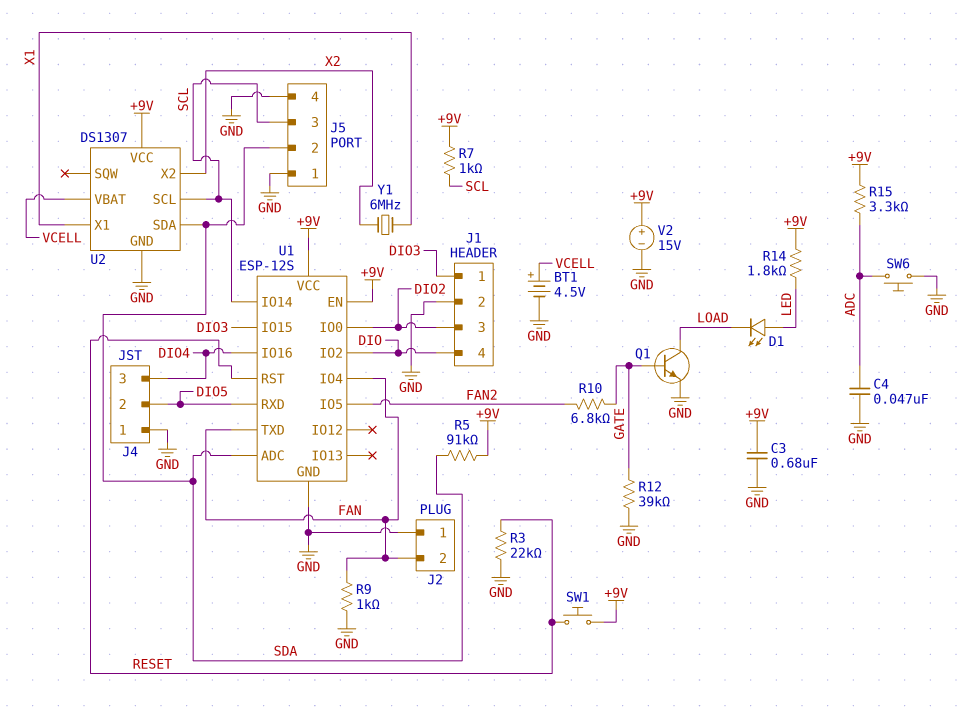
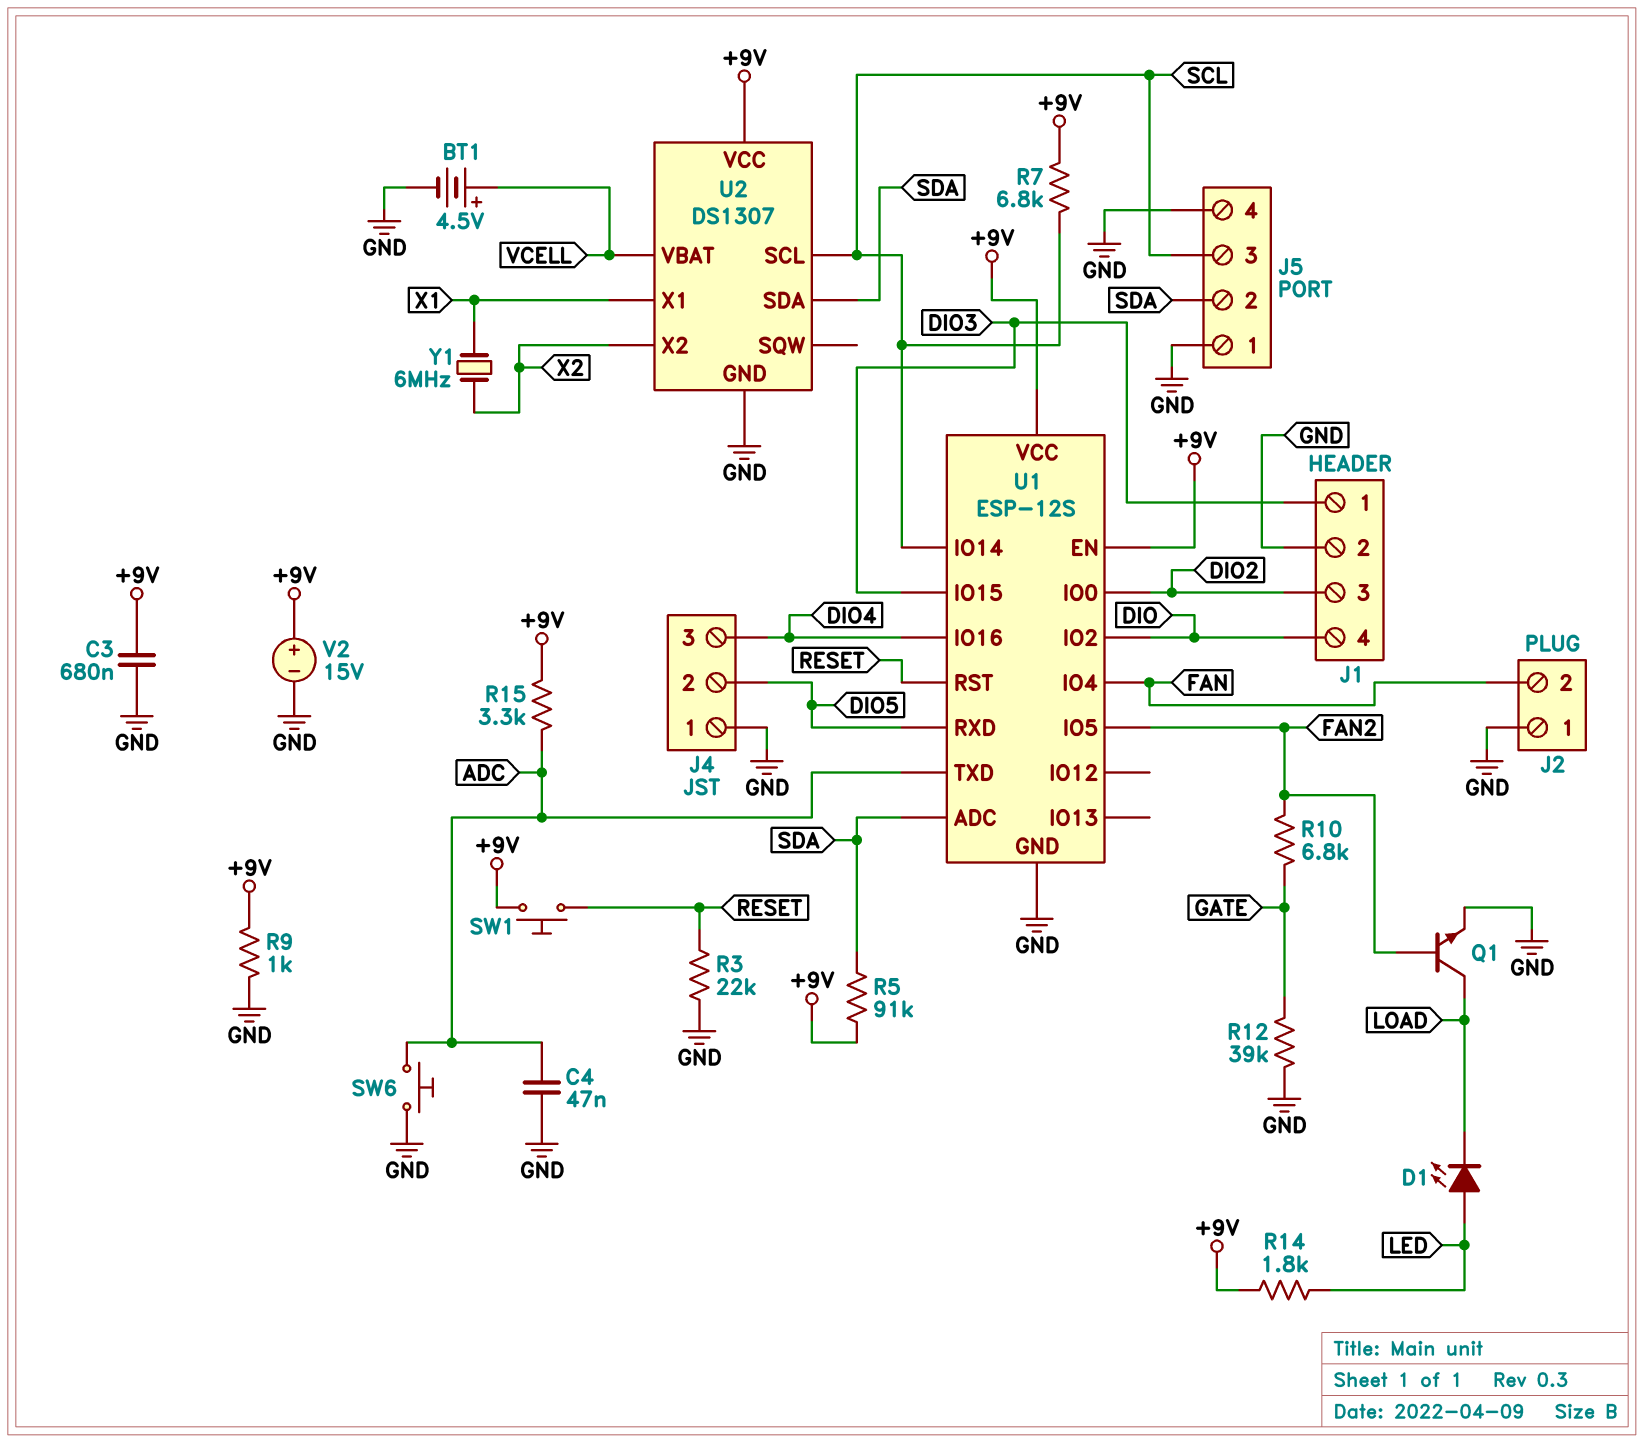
Q1: NPN (B GATE, C LOAD, E GND) -> NPN (B FAN2, C LOAD, E GND)
R7: 1k (+9V, SCL) -> 6.8k (+9V, SCL)
R9: 1k (FAN, GND) -> 1k (+9V, GND)
U1 pin TXD: FAN -> ADC

